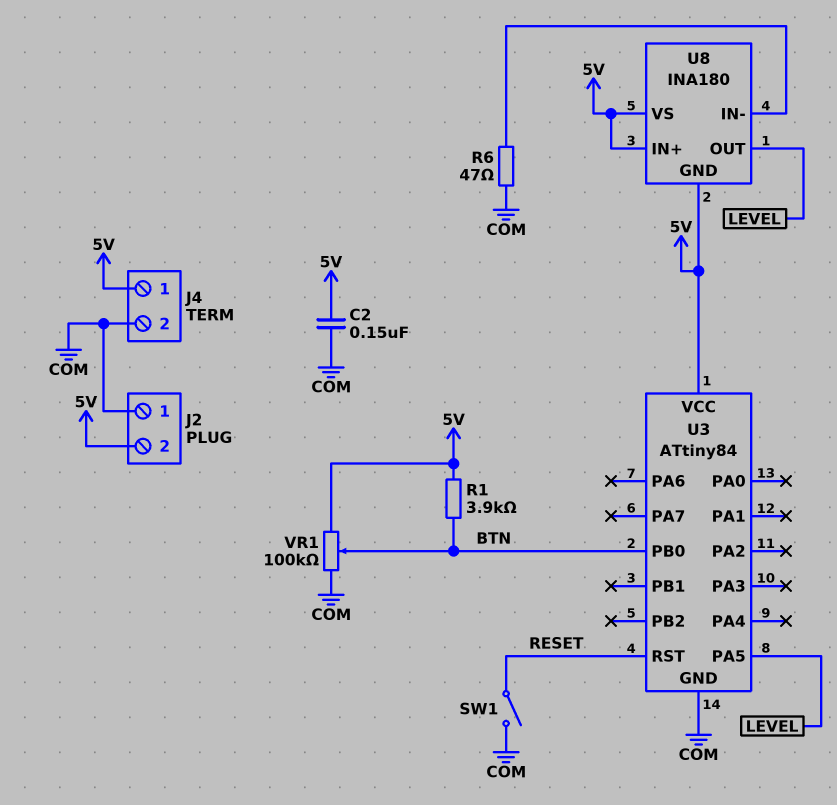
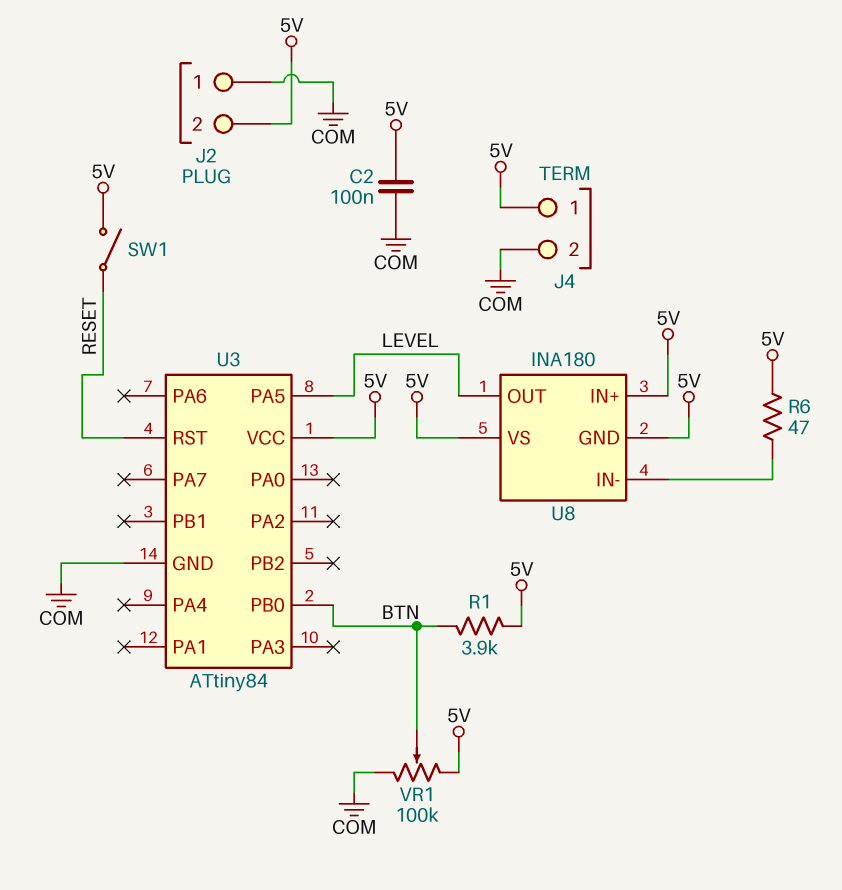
C2: 150nF (5V, COM) -> 100nF (5V, COM)
R6: 47 (COM, U8/IN-) -> 47 (5V, U8/IN-)
SW1: switch (COM, RESET) -> switch (5V, RESET)

